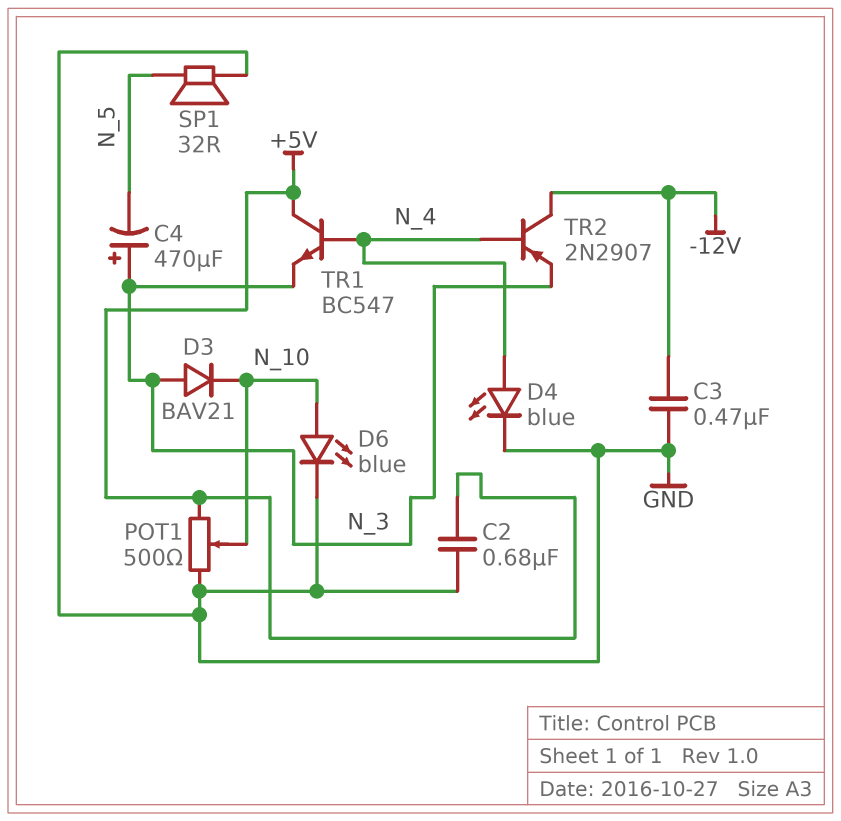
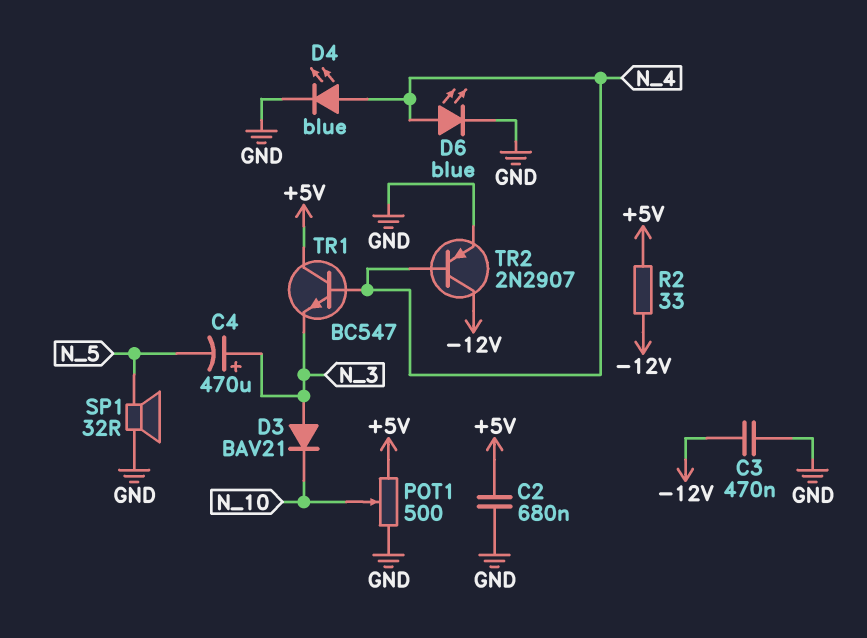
D6: LED blue (A N_10, K GND) -> LED blue (A N_4, K GND)
R2: none -> 33 (+5V, -12V)
TR2: PNP 2N2907 (B N_4, C -12V, E N_3) -> PNP 2N2907 (B N_4, C -12V, E GND)

